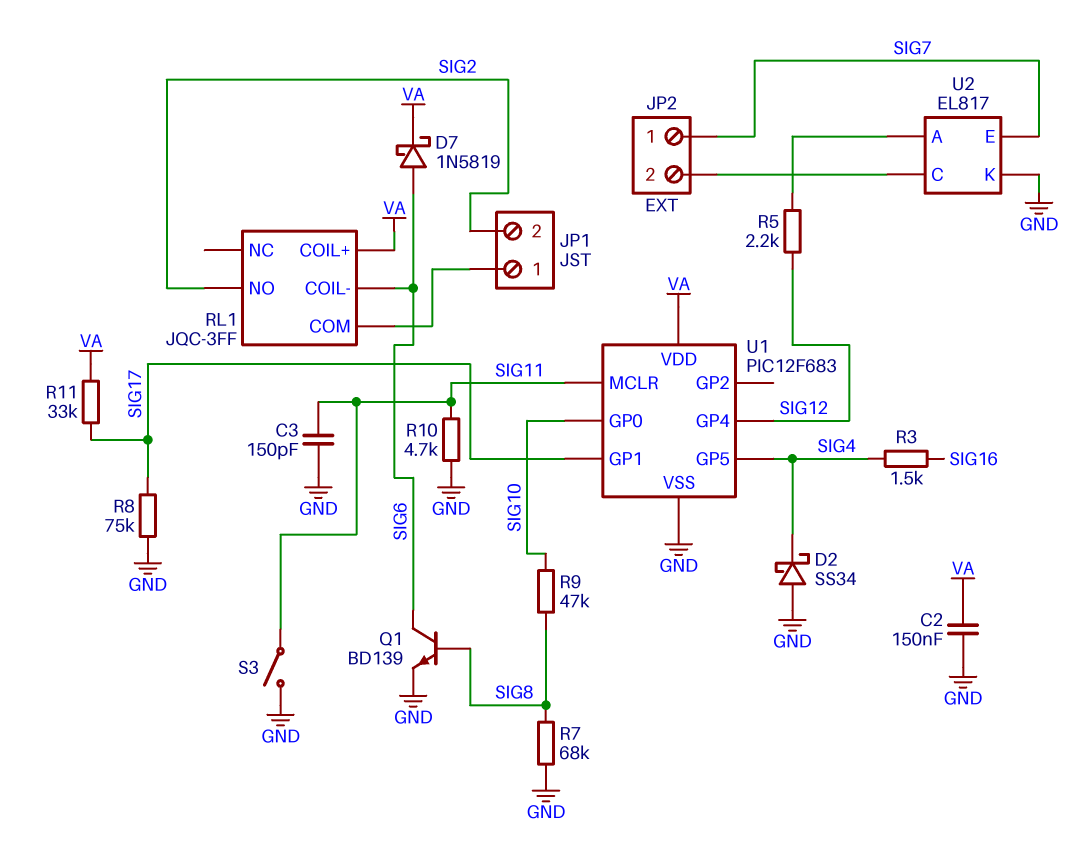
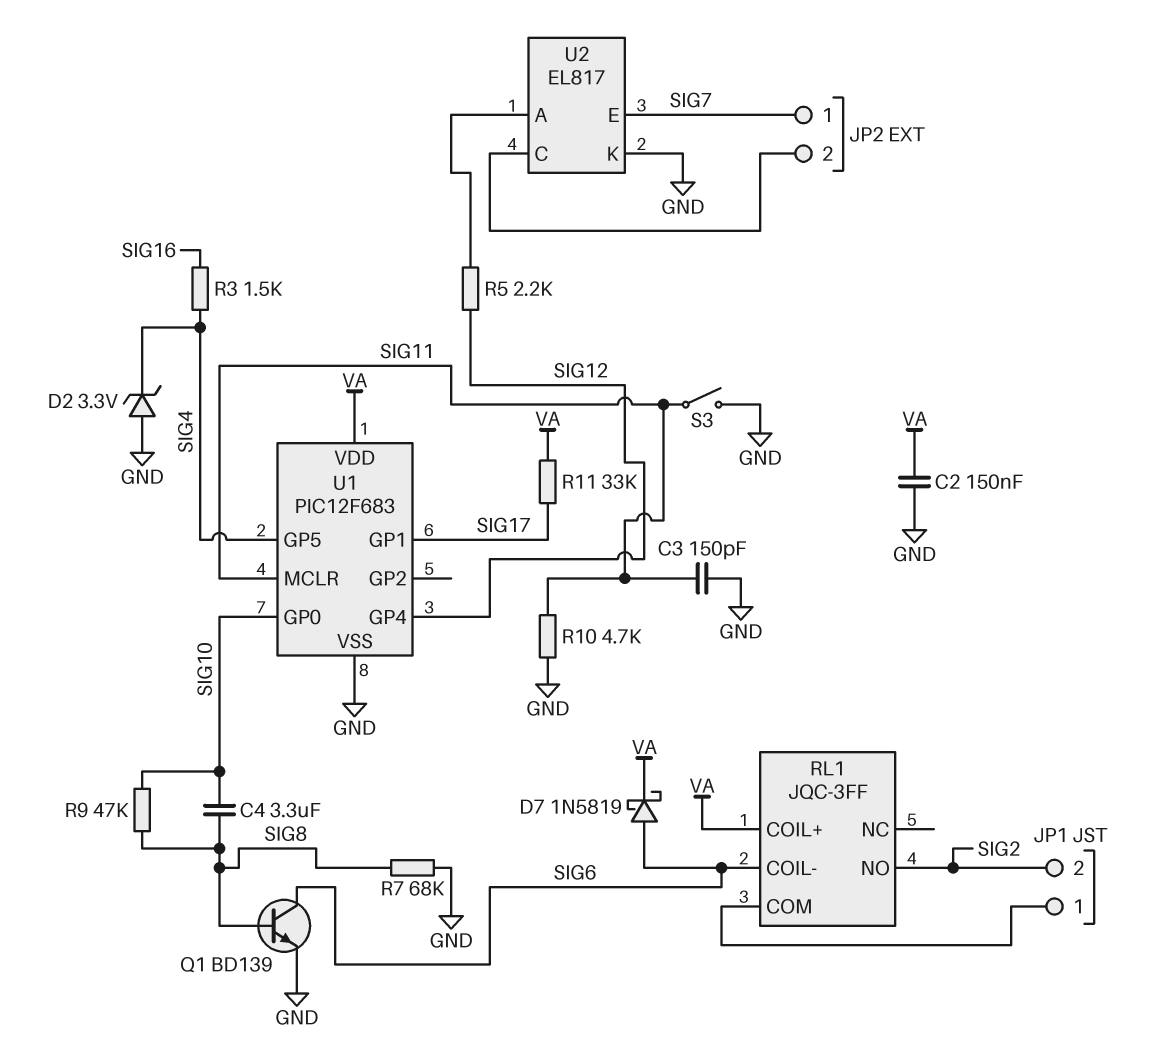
C4: none -> 3.3uF (SIG8, SIG10)
D2: schottky SS34 (A GND, K SIG4) -> zener 3.3V (A GND, K SIG4)
R8: 75k (GND, SIG17) -> none

